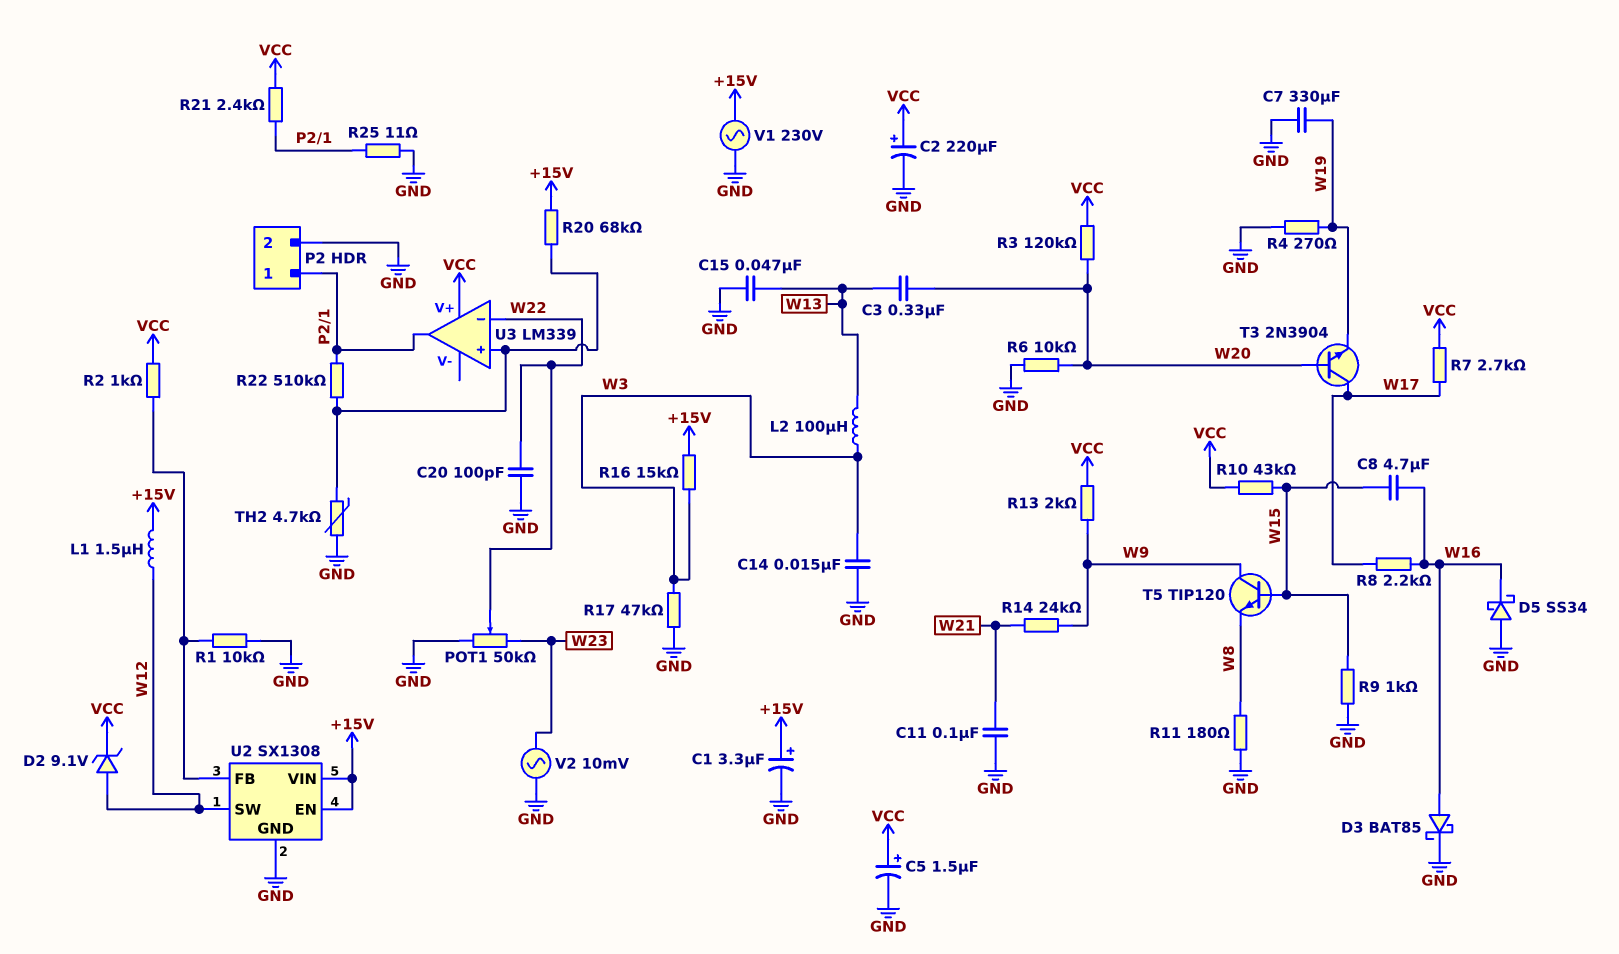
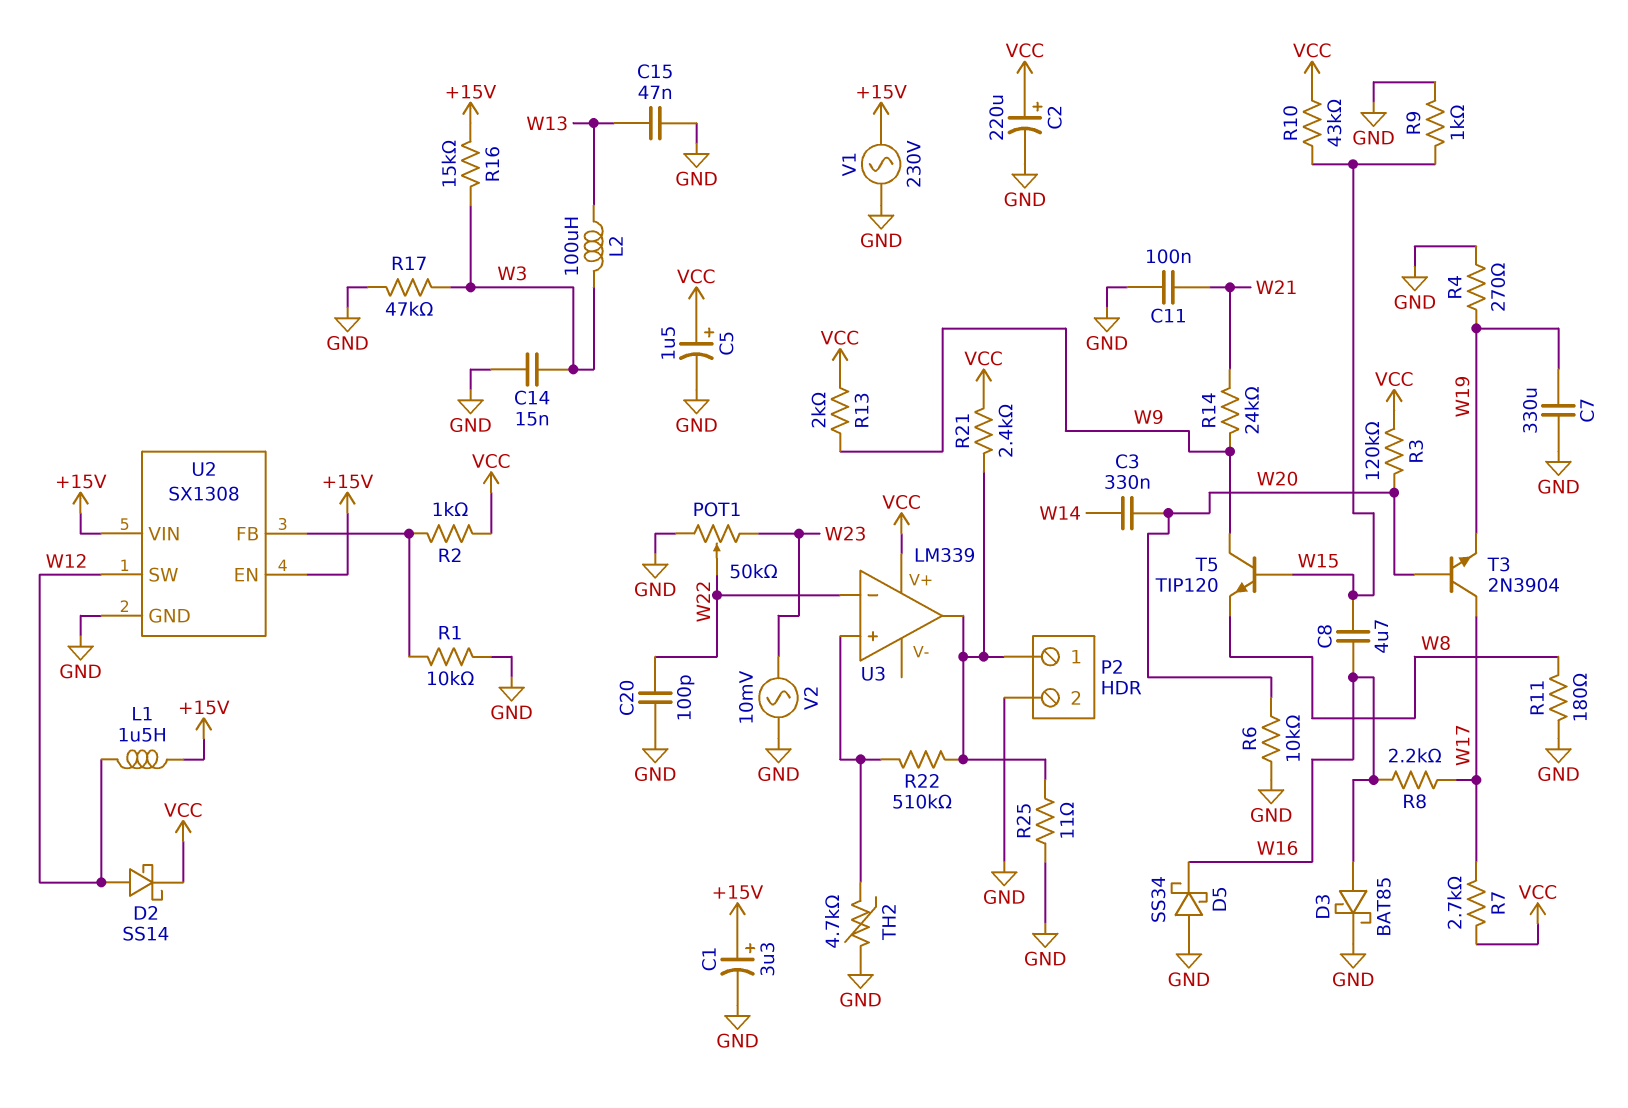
C3: 330nF (W13, W20) -> 330nF (W14, W20)
D2: zener 9.1V (A W12, K VCC) -> schottky SS14 (A W12, K VCC)
R20: 68k (+15V, U3/in+) -> none

